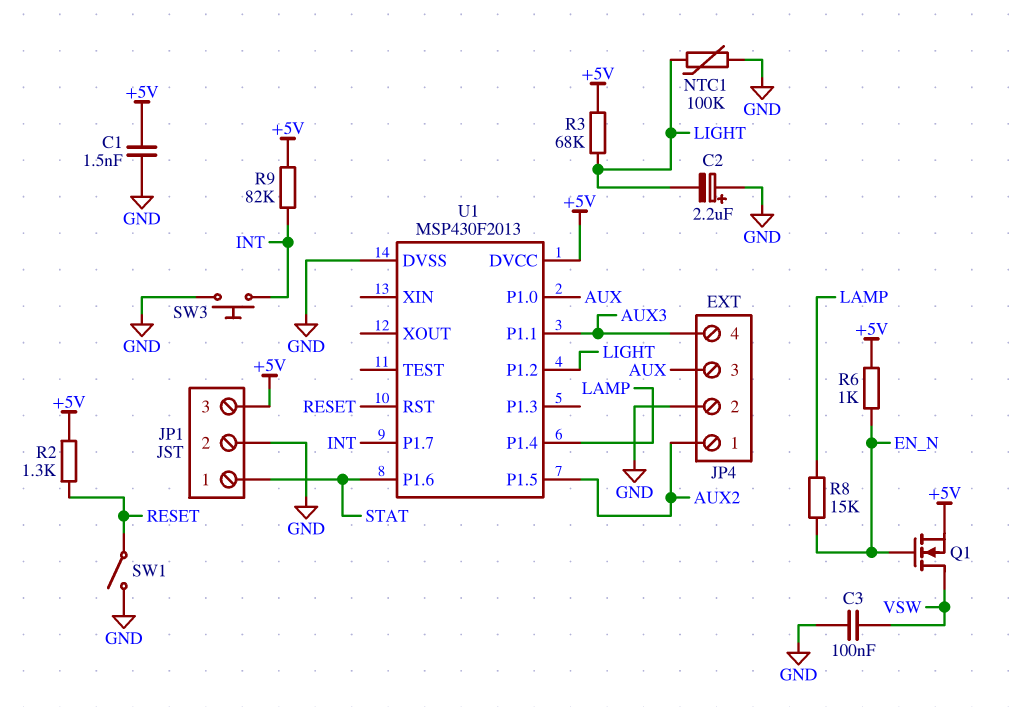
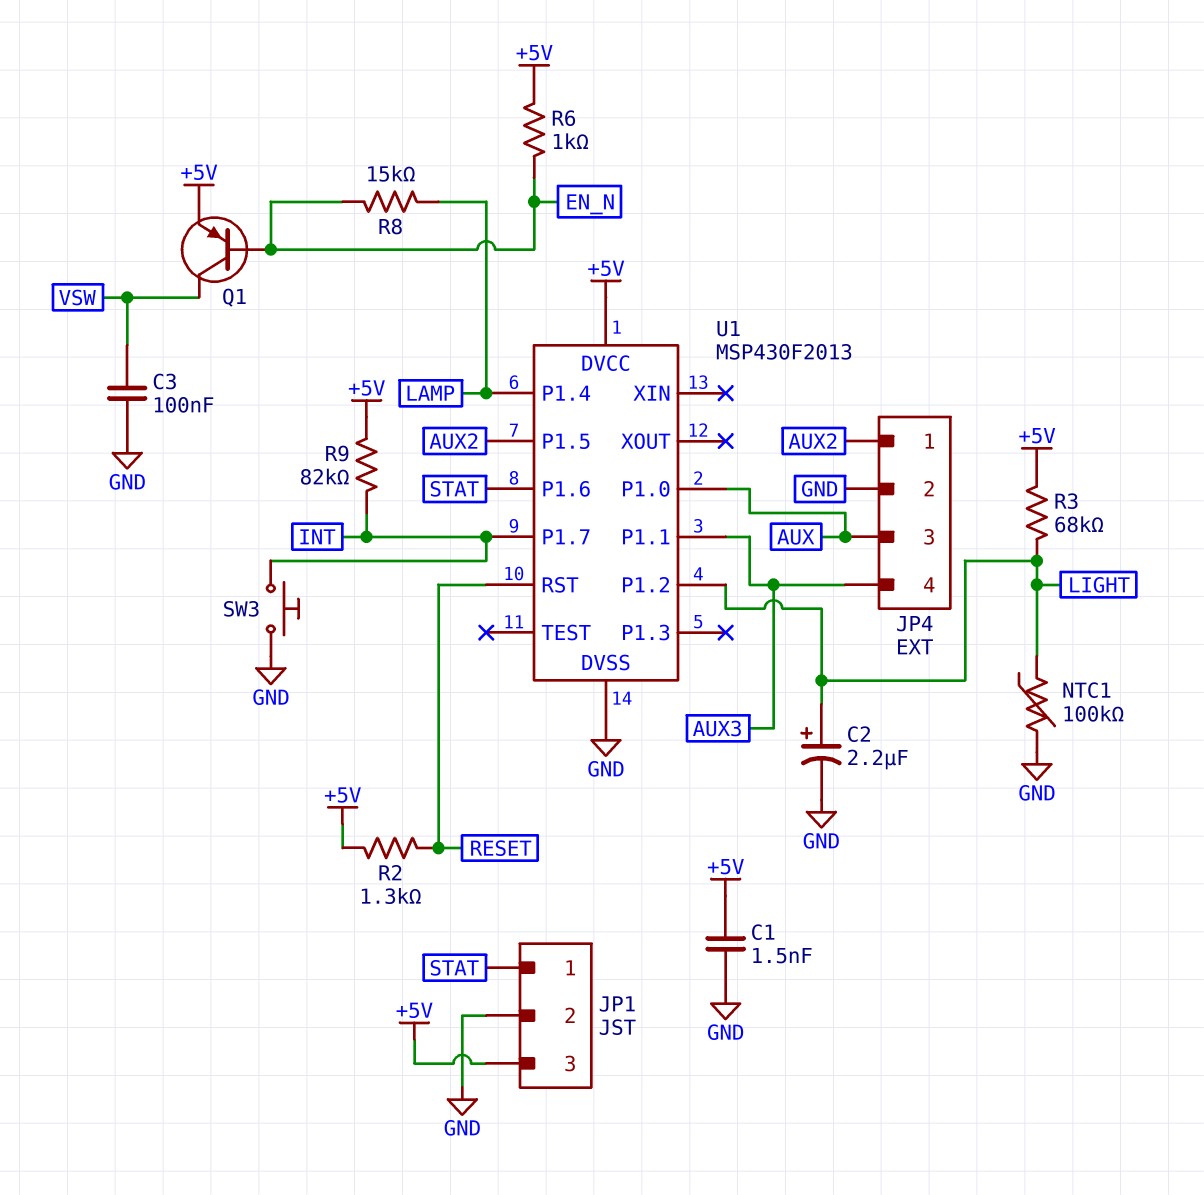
C2: 2.2uF (plus GND, minus LIGHT) -> 2.2uF (plus LIGHT, minus GND)
Q1: NMOS (G EN_N, D VSW, S +5V) -> PNP (B EN_N, C VSW, E +5V)
SW1: switch (GND, RESET) -> none

